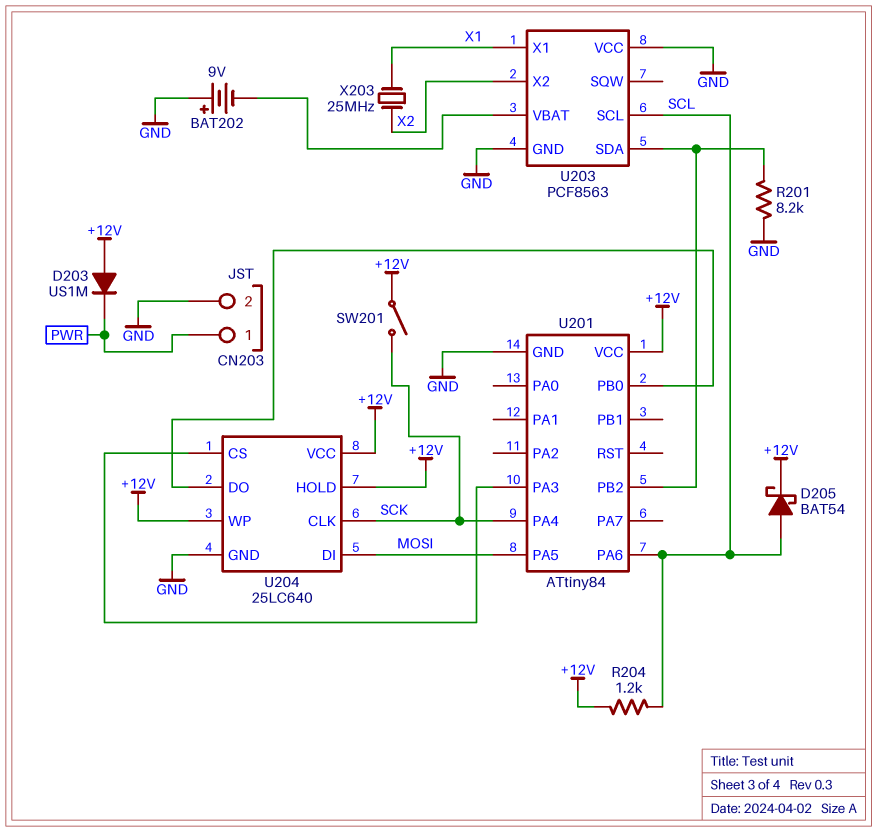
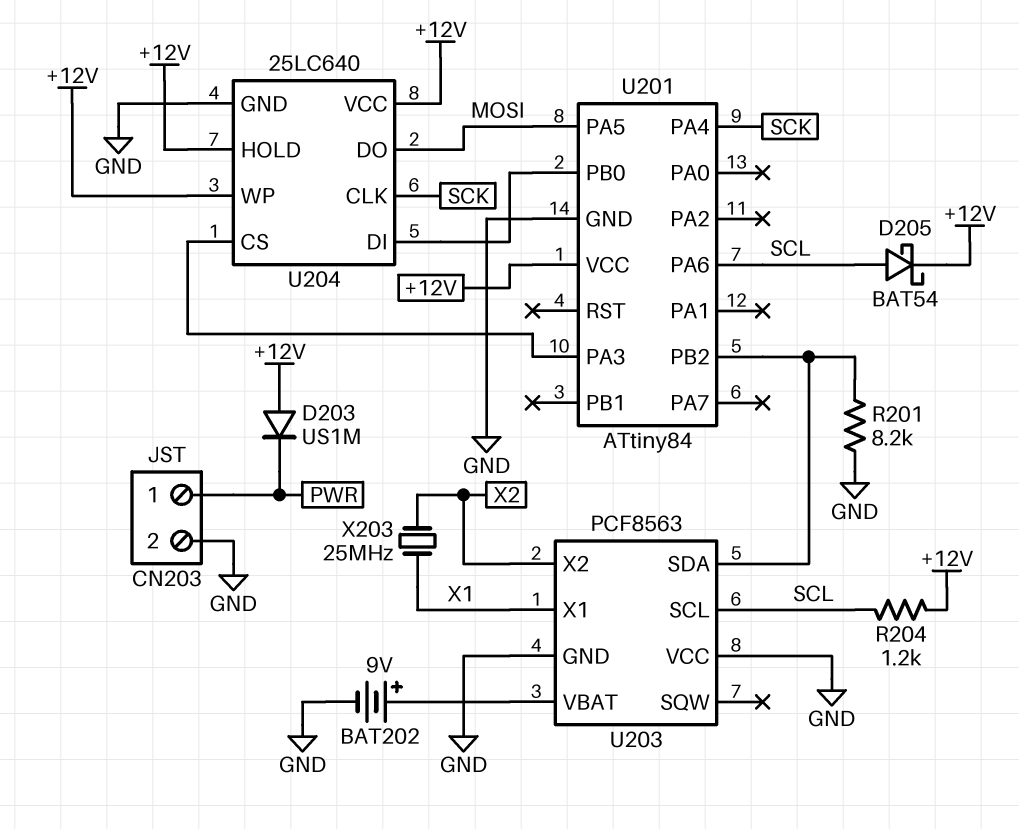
BAT202: 9V (plus GND, minus U203/VBAT) -> 9V (plus U203/VBAT, minus GND)
SW201: switch (+12V, SCK) -> none
U204 pin DI: MOSI -> U201/PB0
U204 pin DO: U201/PB0 -> MOSI

